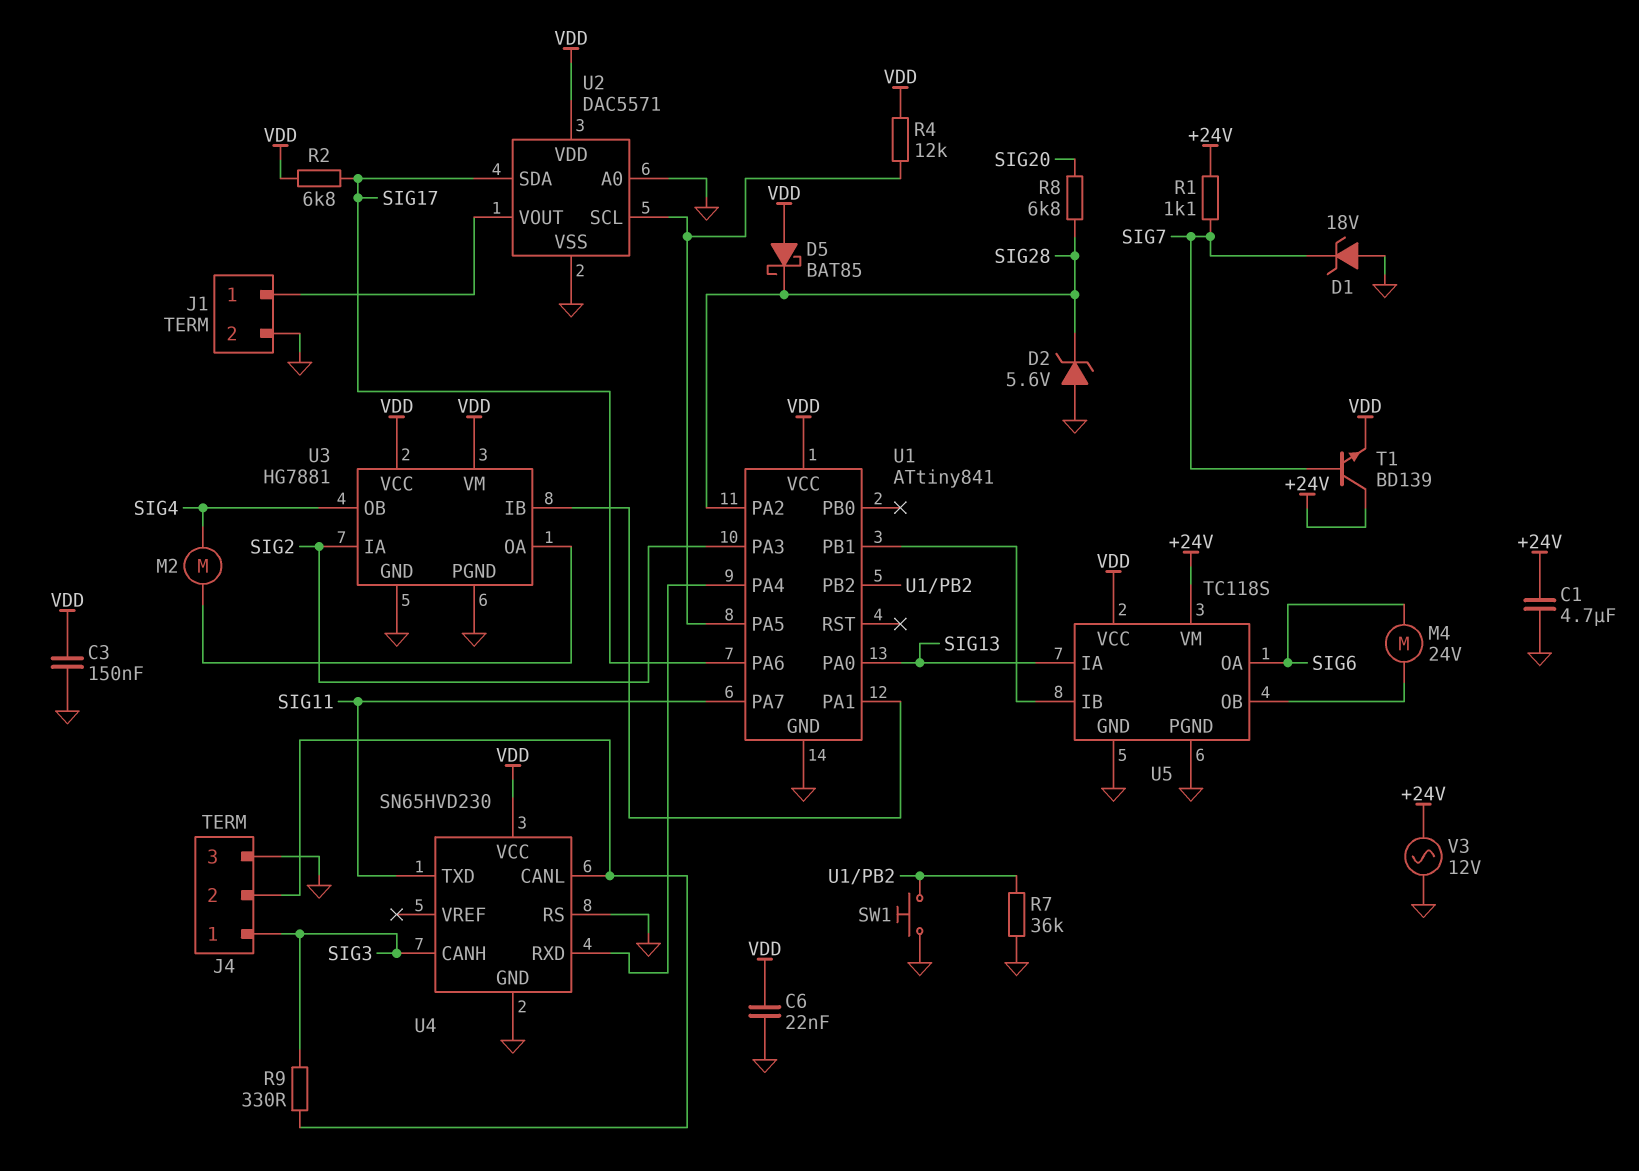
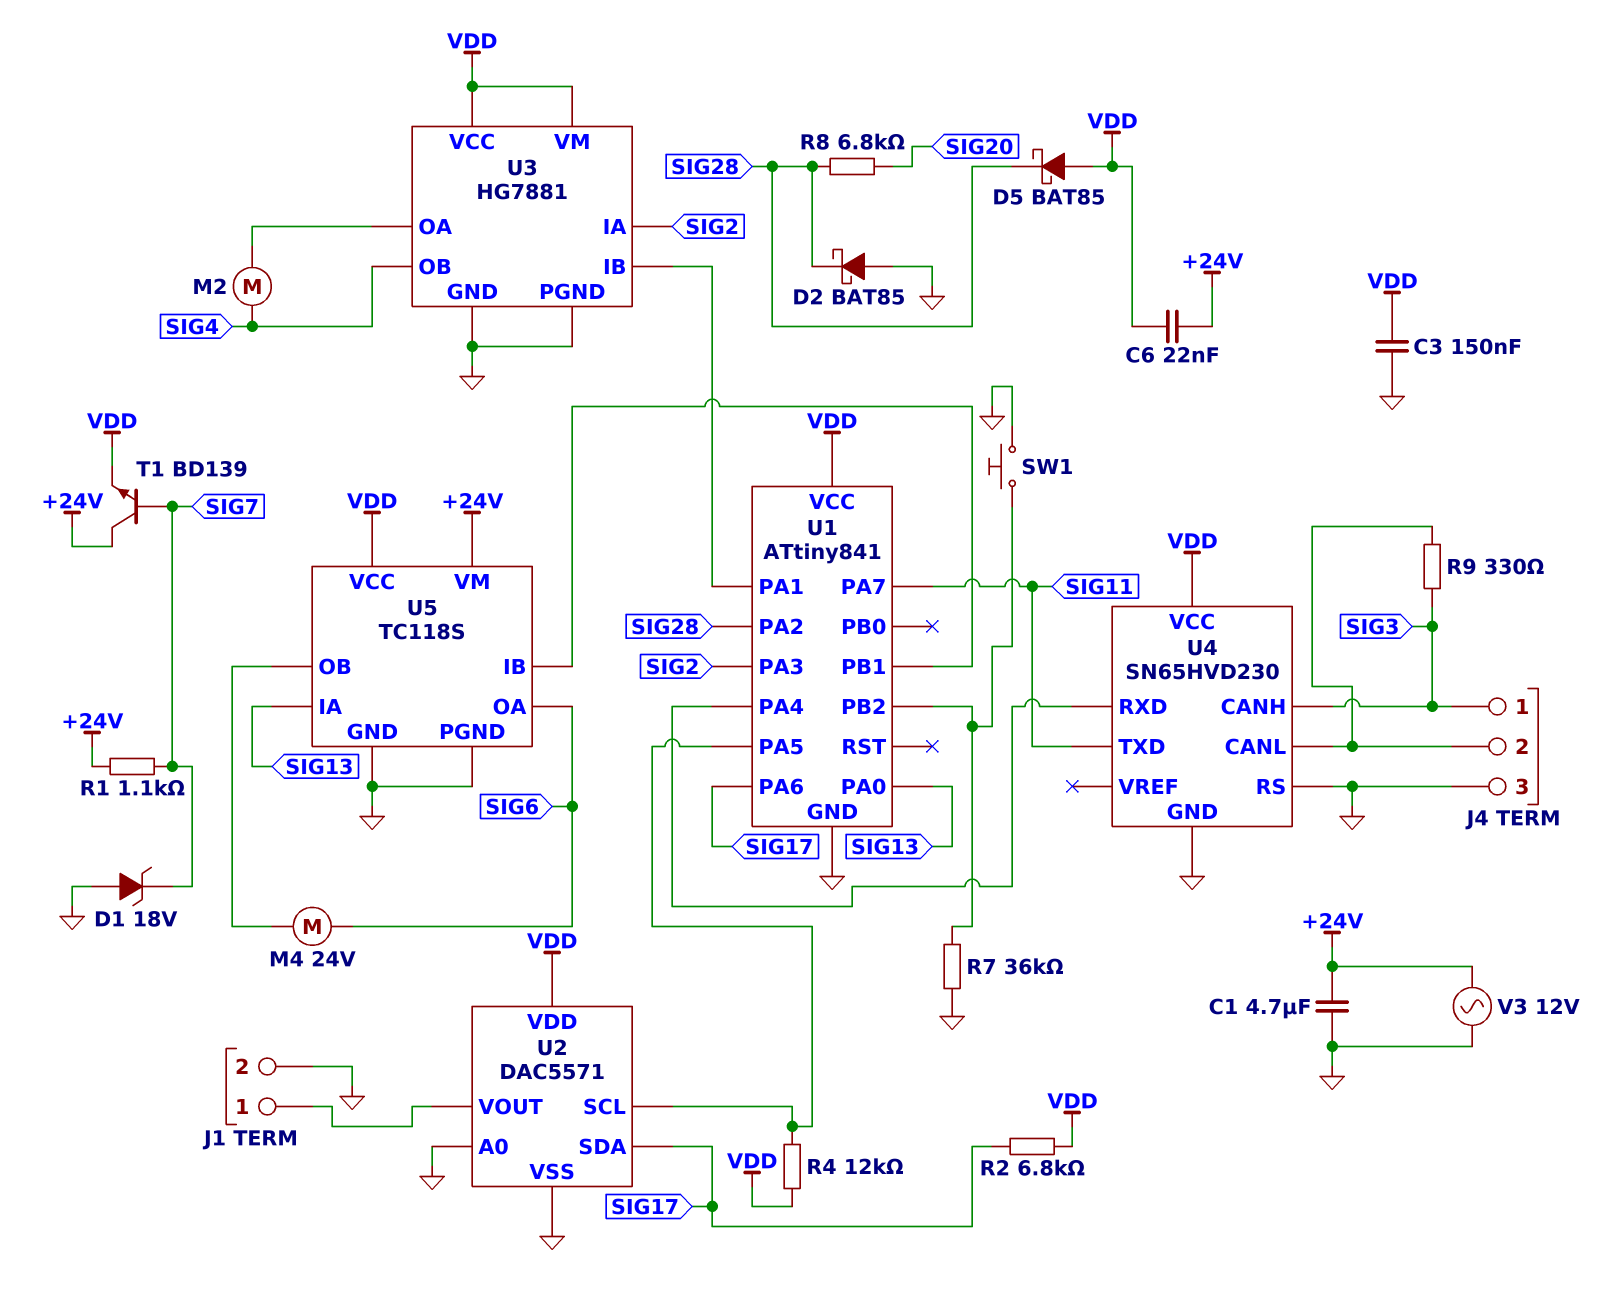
C6: 22nF (GND, VDD) -> 22nF (+24V, VDD)
D2: zener 5.6V (A GND, K SIG28) -> schottky BAT85 (A GND, K SIG28)

